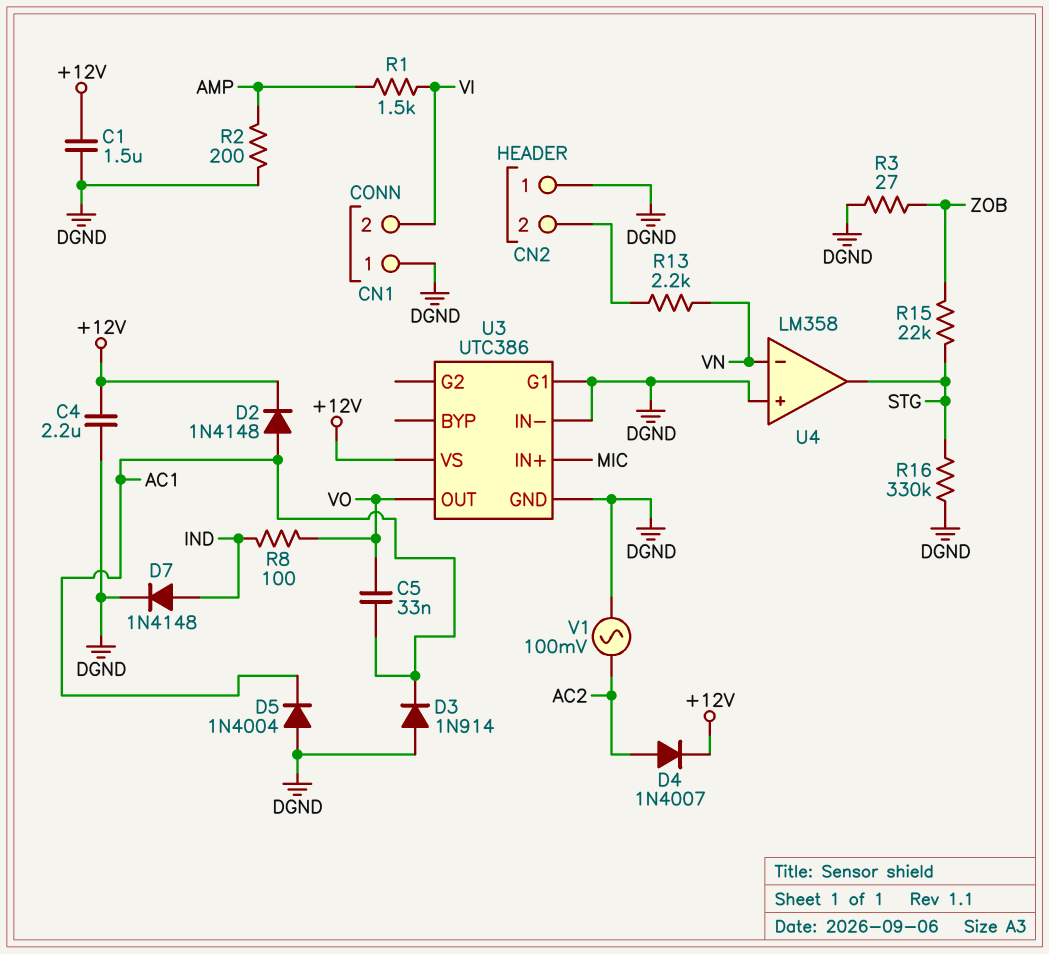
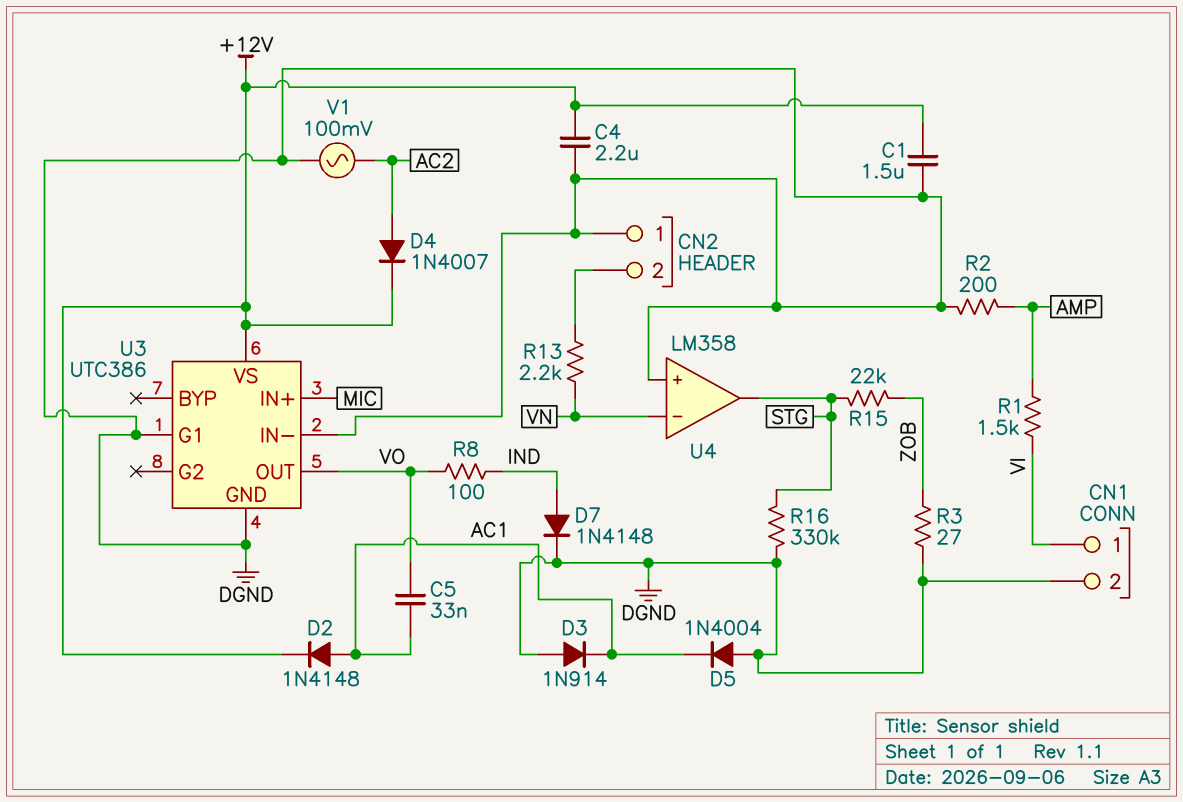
CN1 pin 1: DGND -> VI
CN1 pin 2: VI -> DGND

